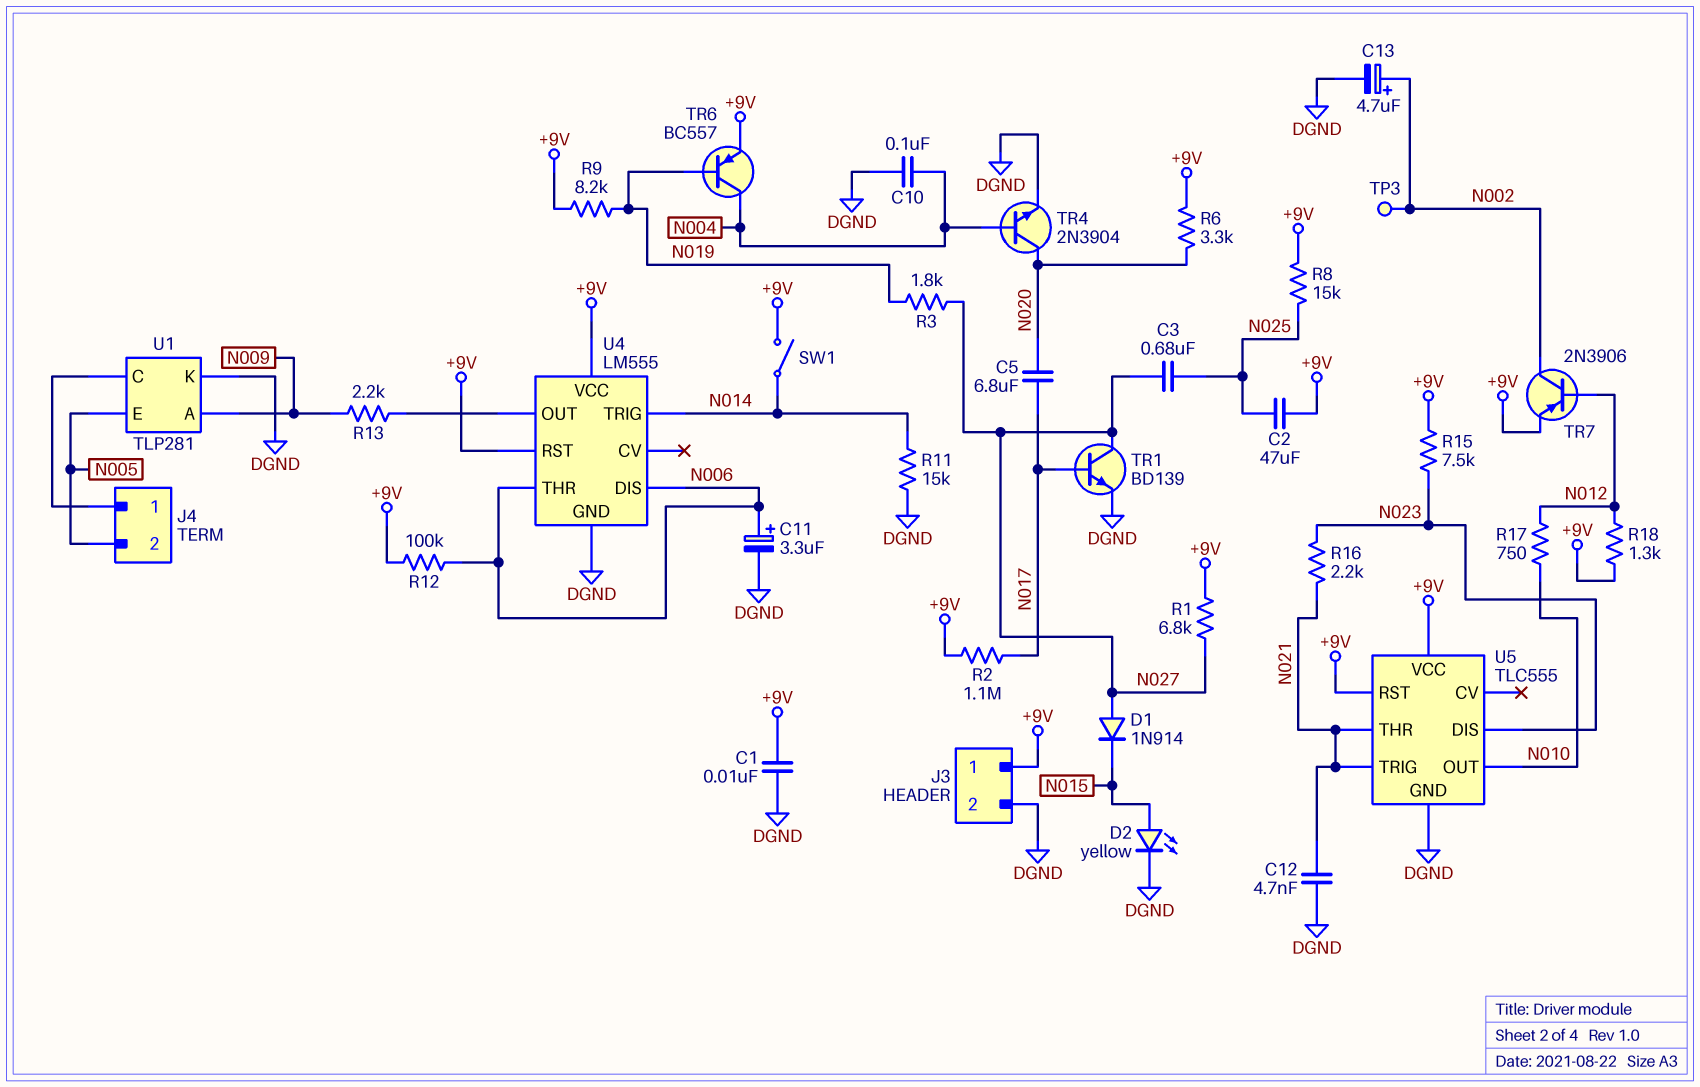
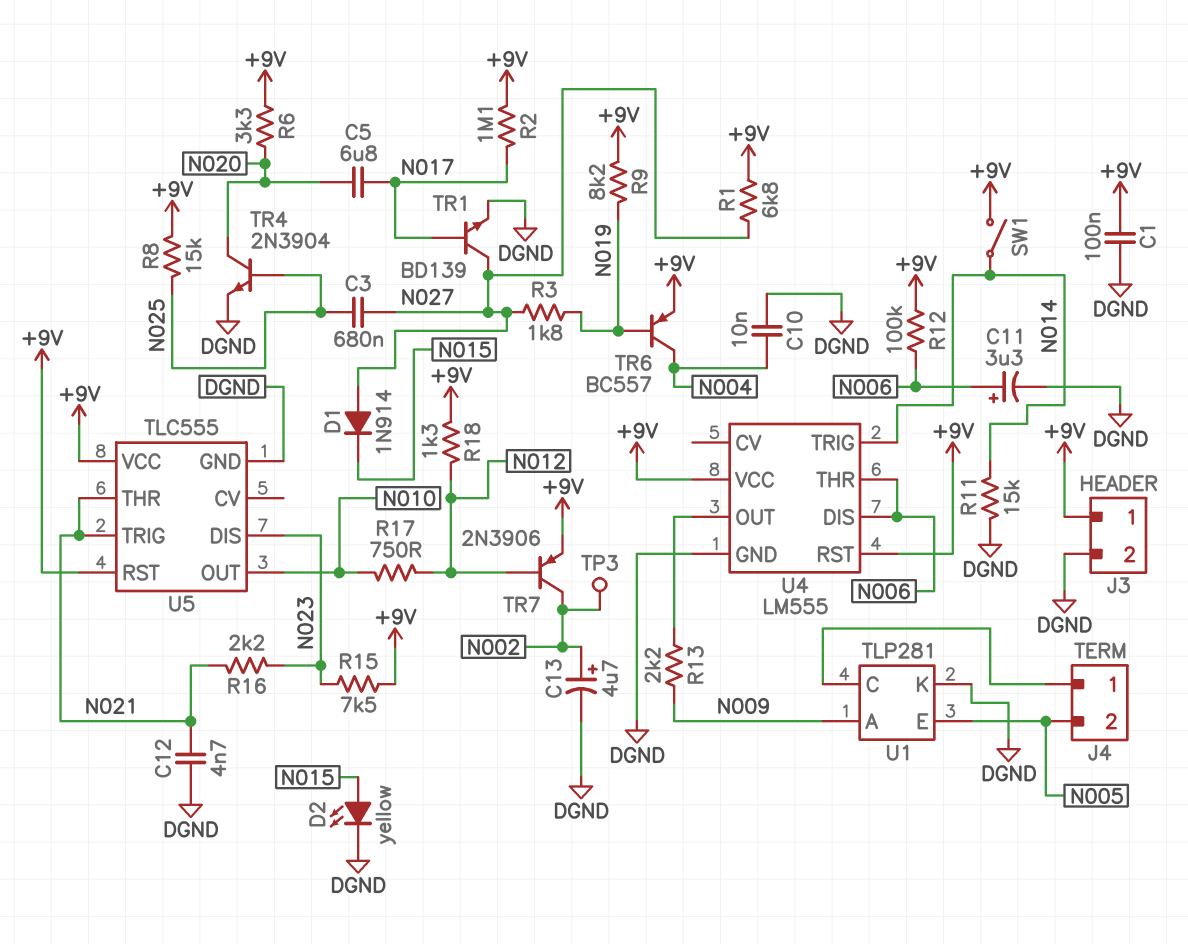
C1: 10nF (+9V, DGND) -> 100nF (+9V, DGND)
C2: 47uF (+9V, N025) -> none
C10: 100nF (DGND, N004) -> 10nF (DGND, N004)
TR4: NPN 2N3904 (B N004, C N020, E DGND) -> NPN 2N3904 (B N025, C N020, E DGND)

